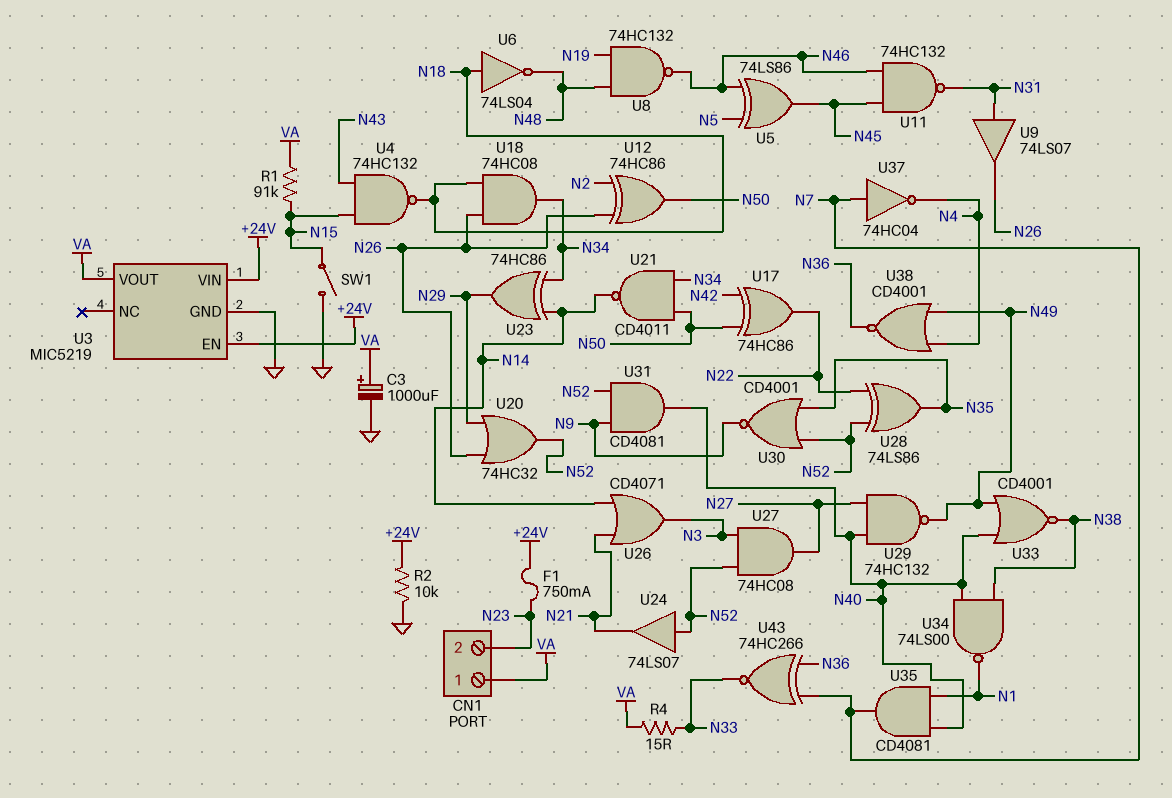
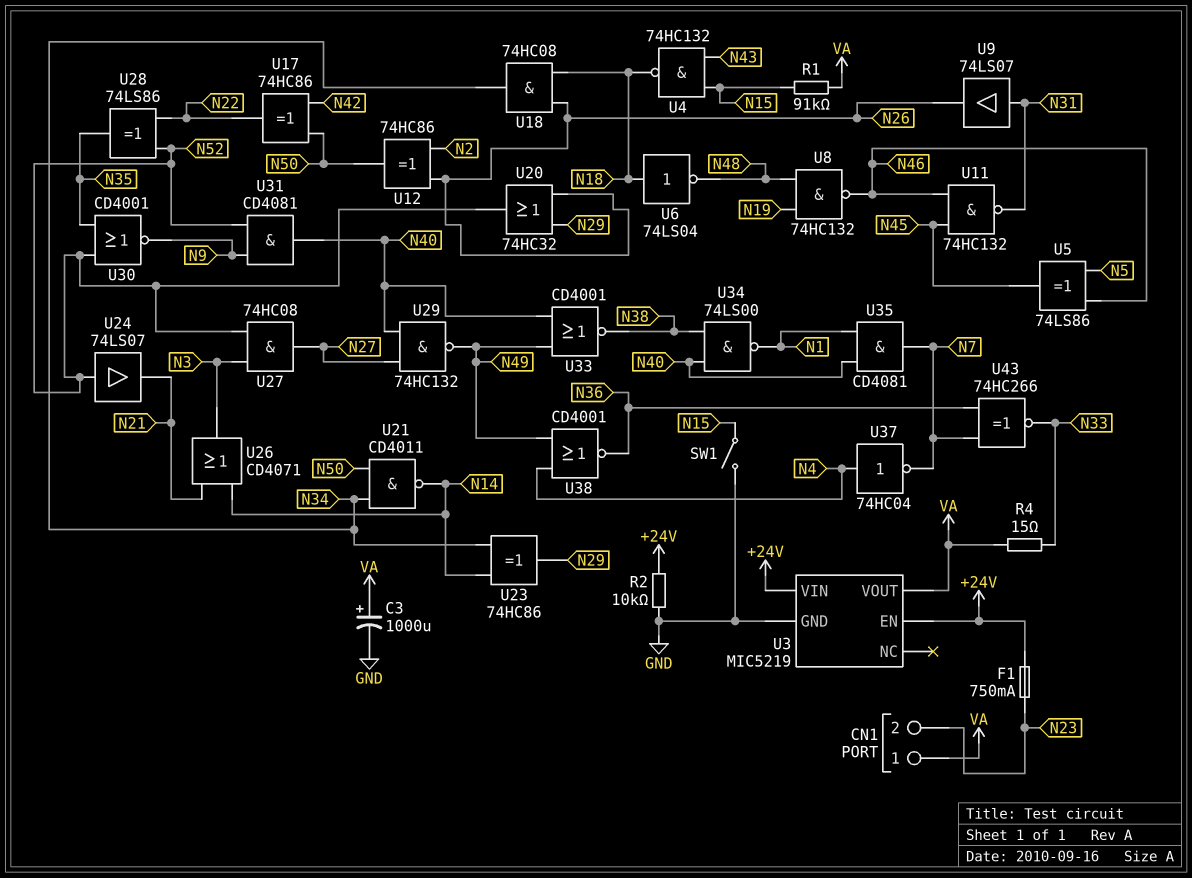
U37: NOT 74HC04 (in N7, out N4) -> NOT 74HC04 (in N4, out N7)

